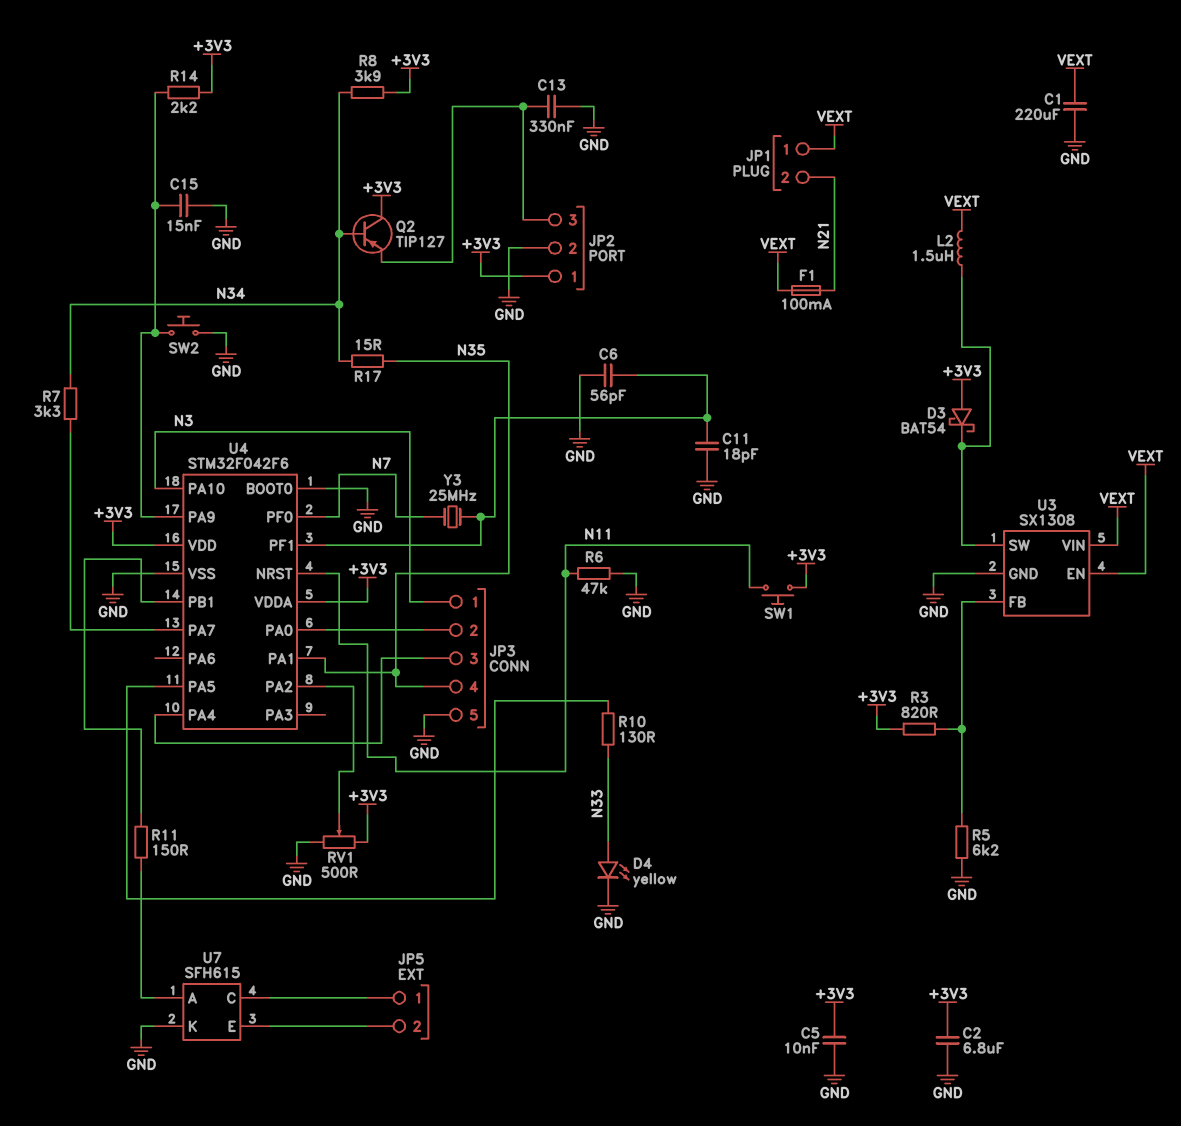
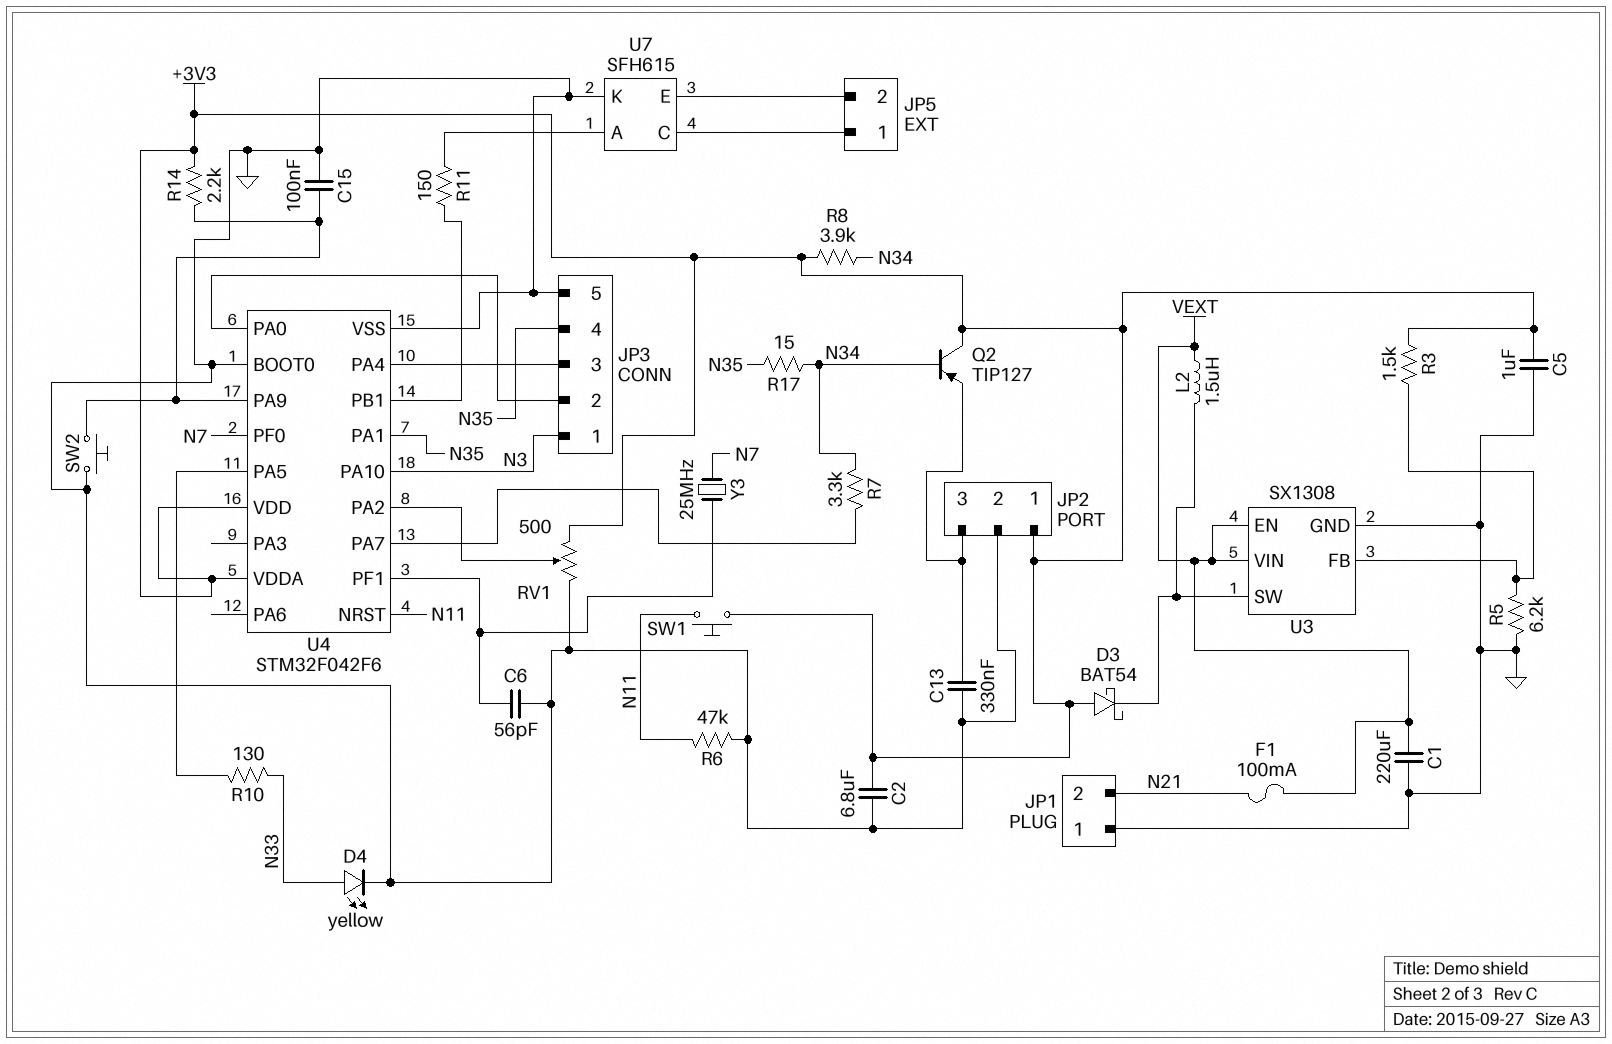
C5: 10nF (+3V3, GND) -> 1uF (+3V3, GND)
C11: 18pF (GND, U4/PF1) -> none
C15: 15nF (GND, U4/PA9) -> 100nF (GND, U4/PA9)
JP1 pin 1: VEXT -> GND
R3: 820 (+3V3, U3/FB) -> 1.5k (+3V3, U3/FB)

